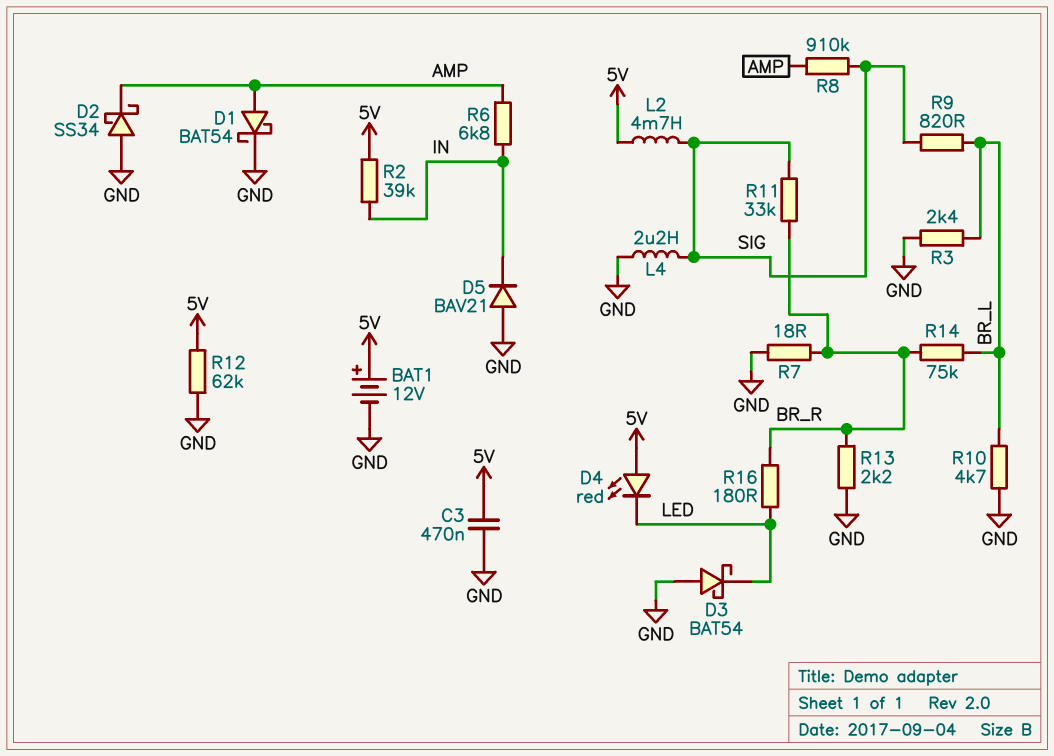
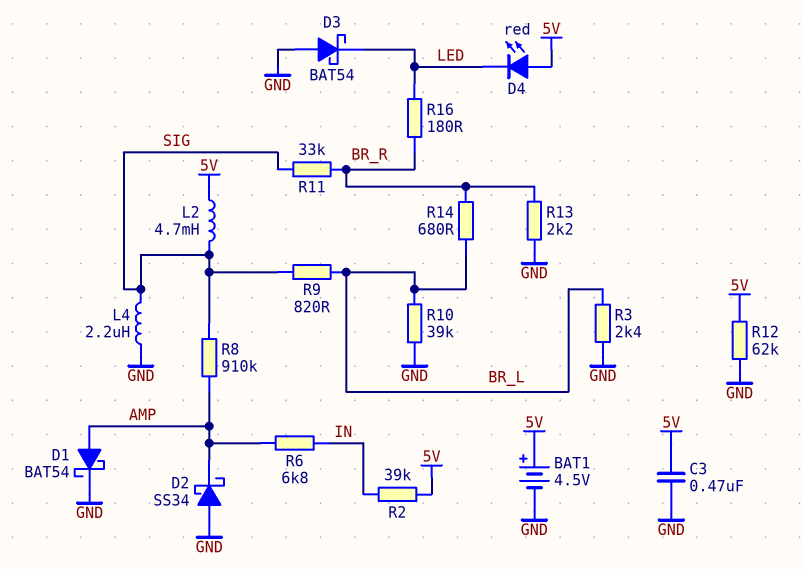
BAT1: 12V (plus 5V, minus GND) -> 4.5V (plus 5V, minus GND)
D5: diode BAV21 (A GND, K IN) -> none
R7: 18 (BR_R, GND) -> none
R10: 4.7k (BR_L, GND) -> 39k (BR_L, GND)
R14: 75k (BR_L, BR_R) -> 680 (BR_L, BR_R)

